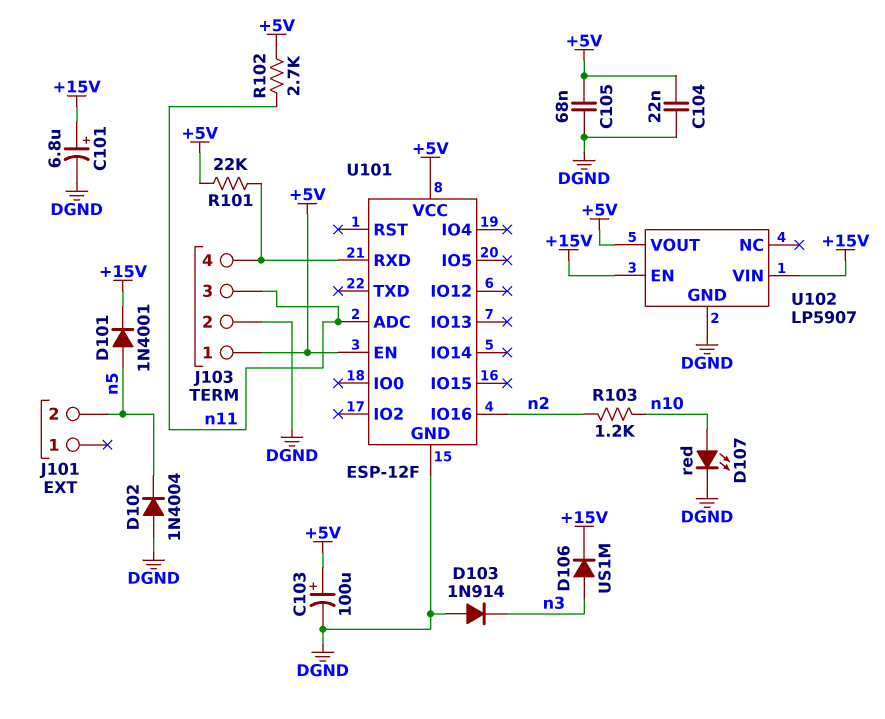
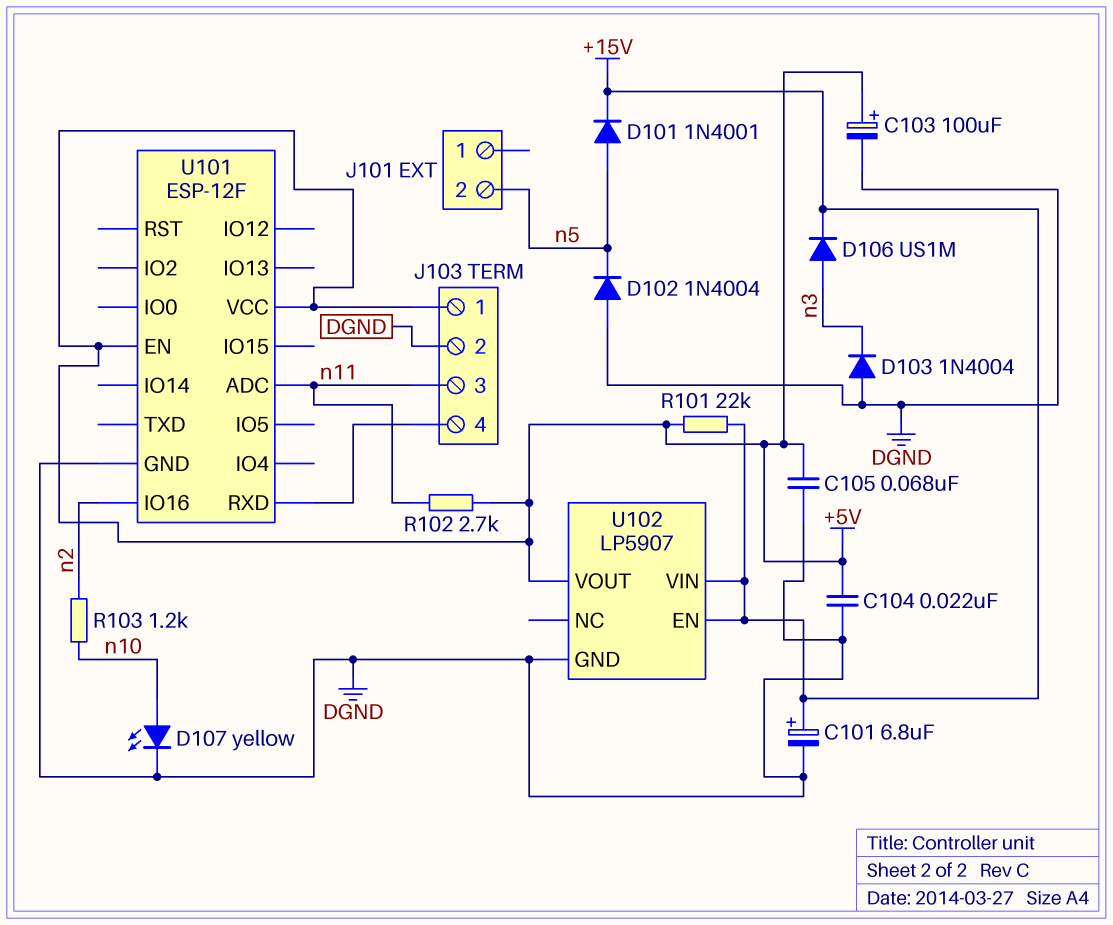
D103: diode 1N914 (A DGND, K n3) -> diode 1N4004 (A DGND, K n3)
D107: LED red (A n10, K DGND) -> LED yellow (A n10, K DGND)
R101: 22k (+5V, J103/4) -> 22k (+5V, +15V)

